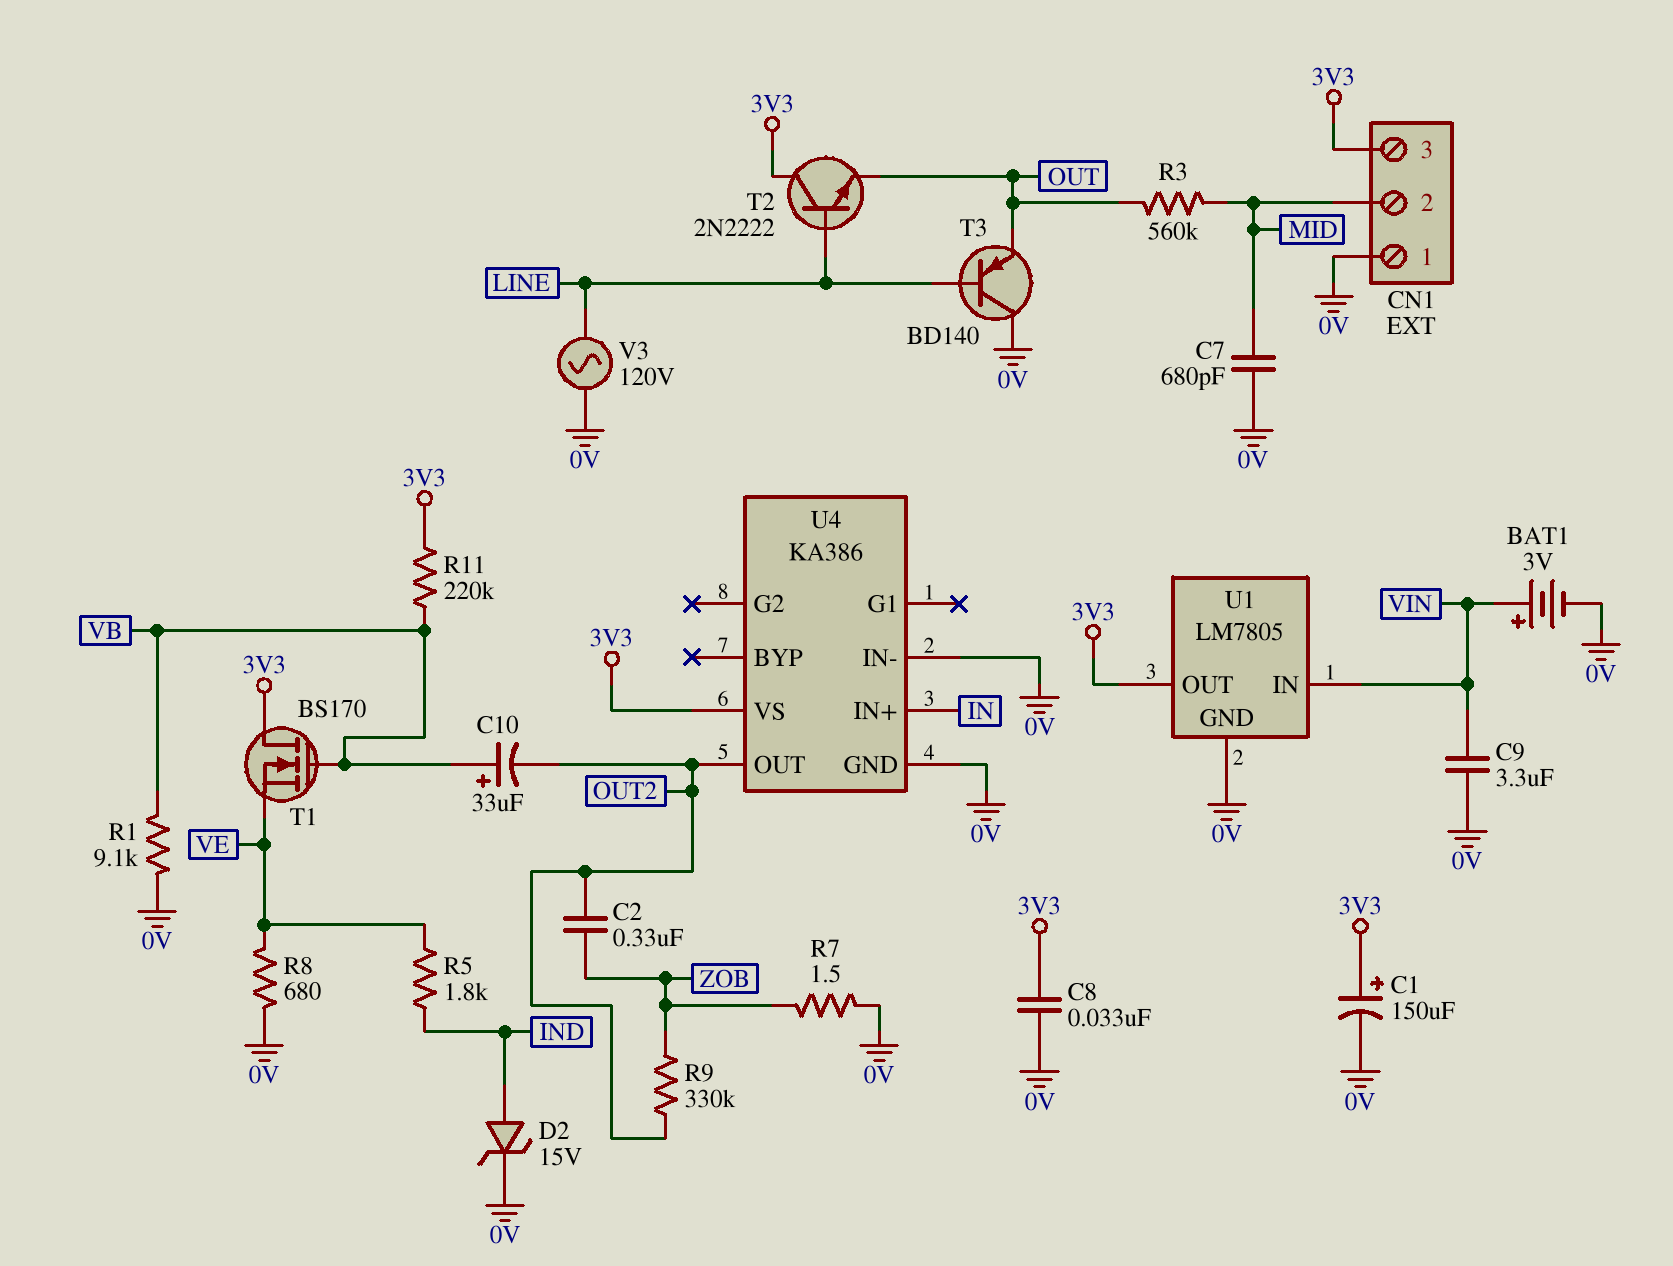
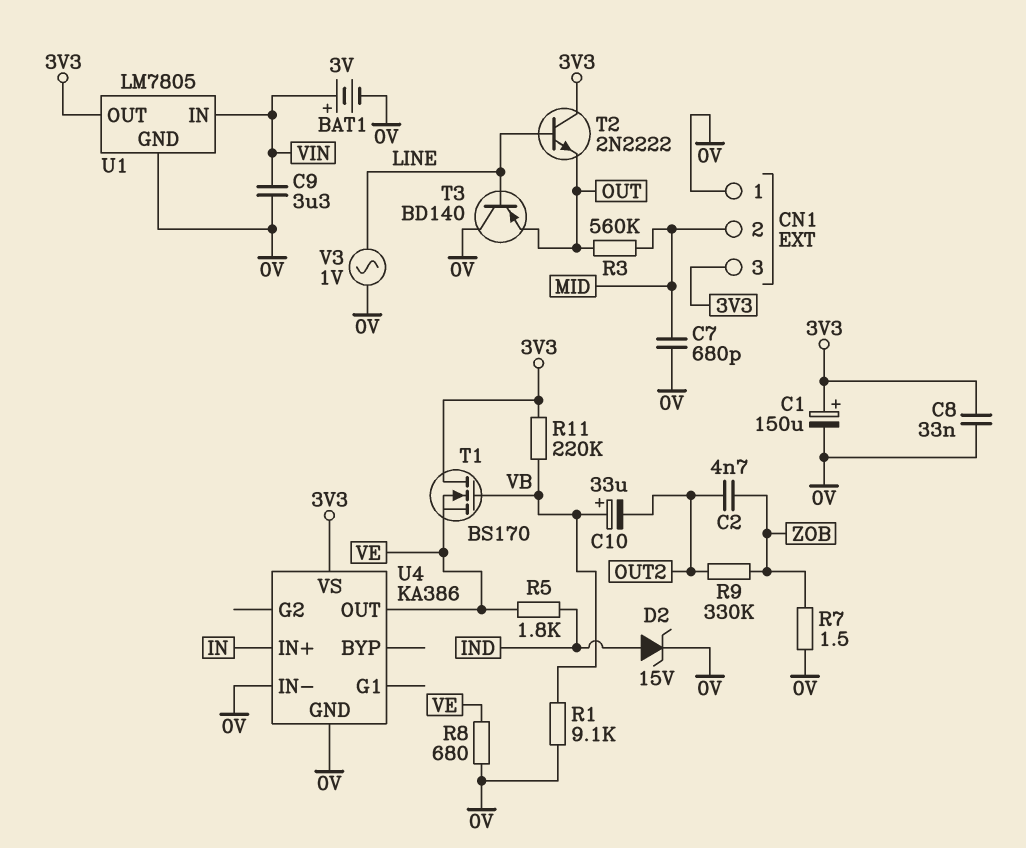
C2: 330nF (OUT2, ZOB) -> 4.7nF (OUT2, ZOB)
U4 pin OUT: OUT2 -> VE
V3: AC 120V (0V, LINE) -> AC 1V (0V, LINE)

